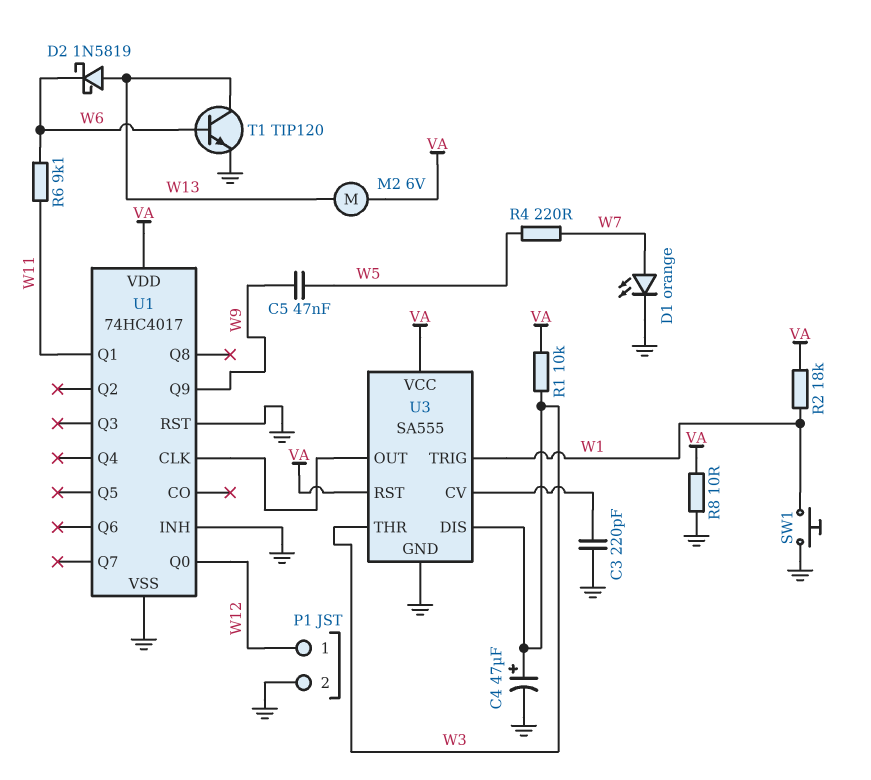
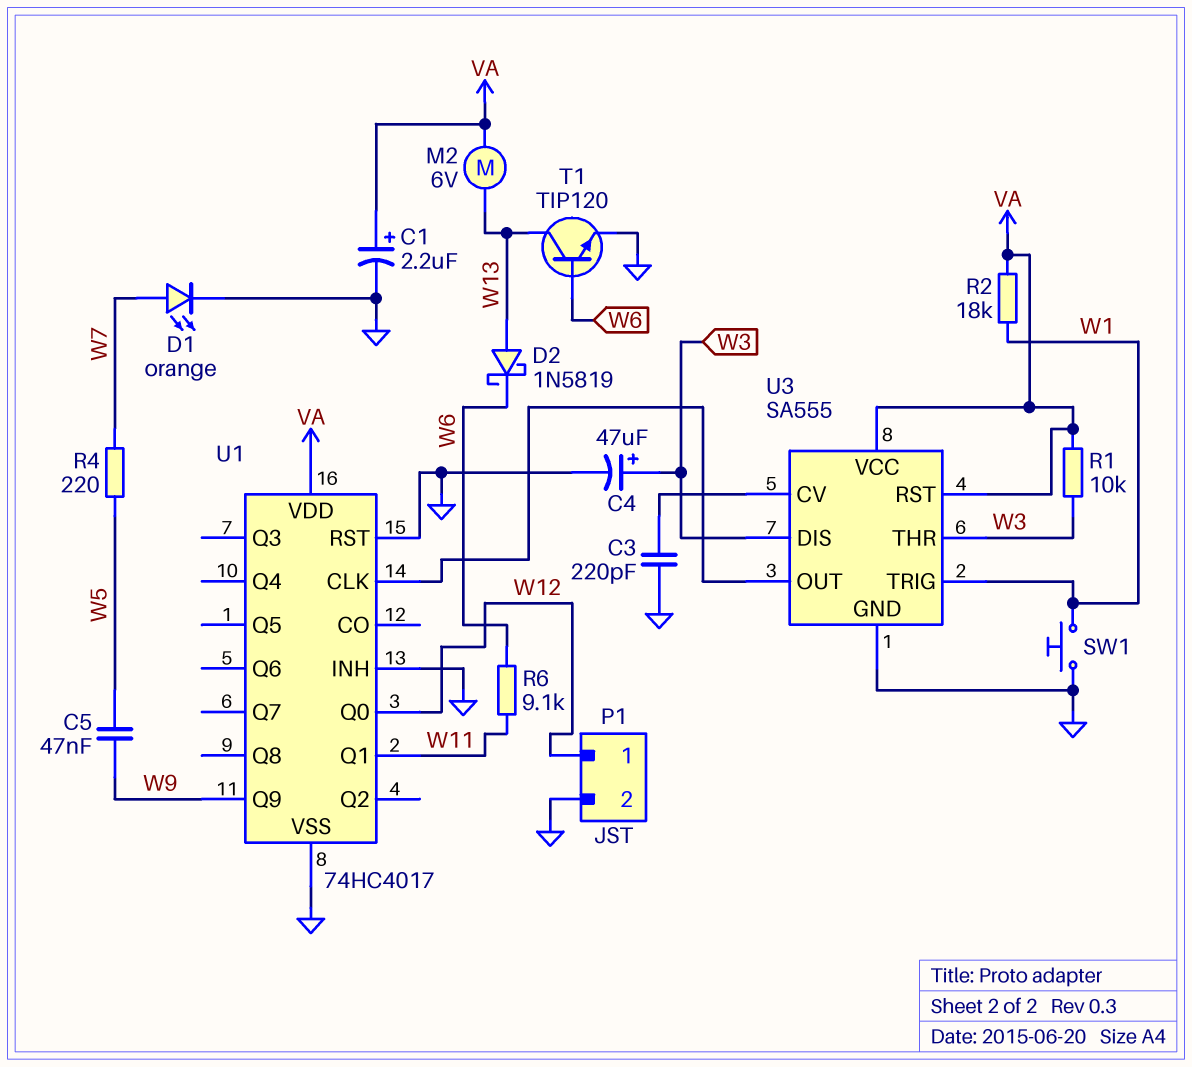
C1: none -> 2.2uF (plus VA, minus GND)
R8: 10 (GND, VA) -> none

